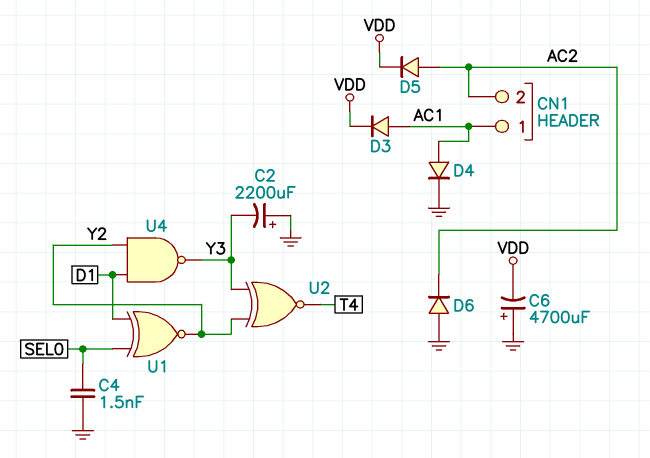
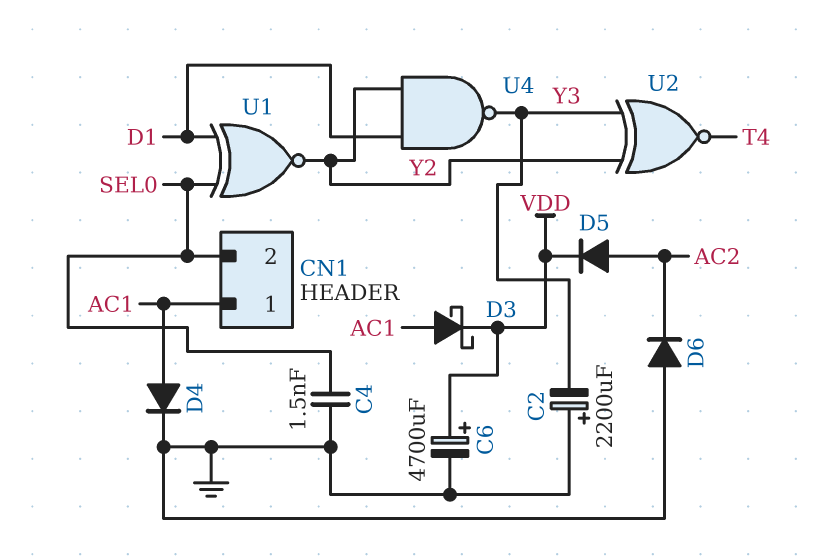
C6: 4700uF (plus GND, minus VDD) -> 4700uF (plus VDD, minus GND)
CN1 pin 2: AC2 -> SEL0
D3: diode (A AC1, K VDD) -> schottky (A AC1, K VDD)

